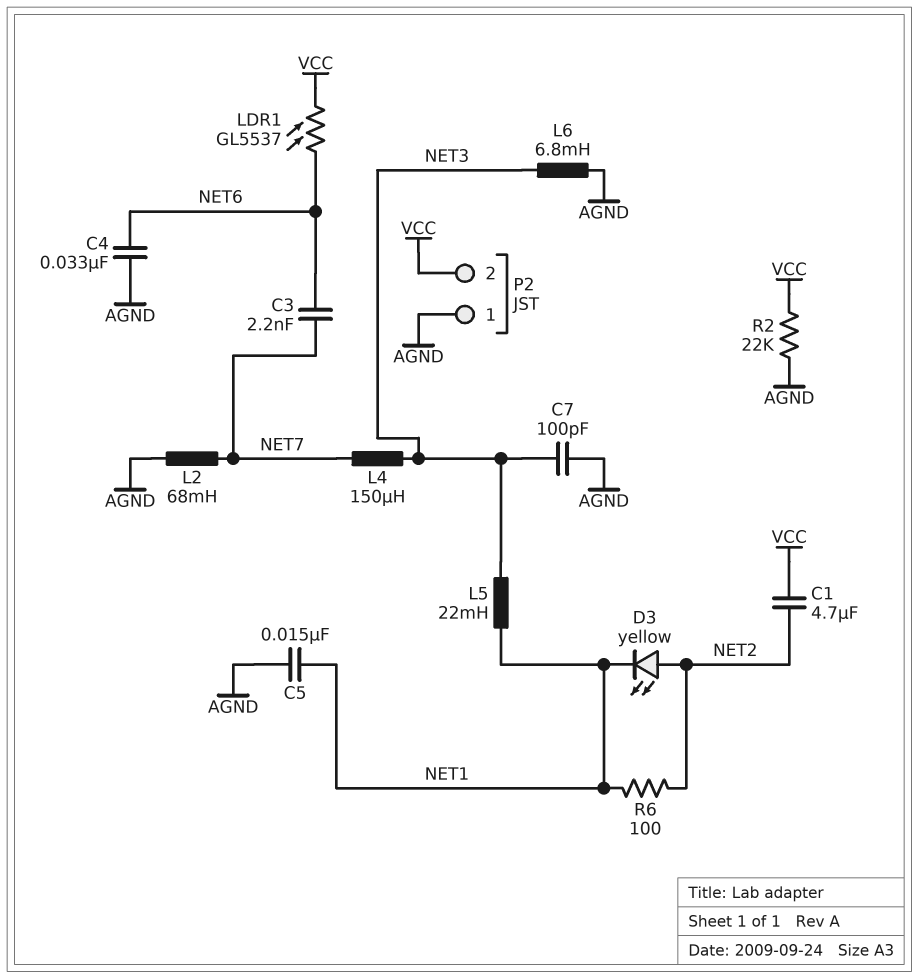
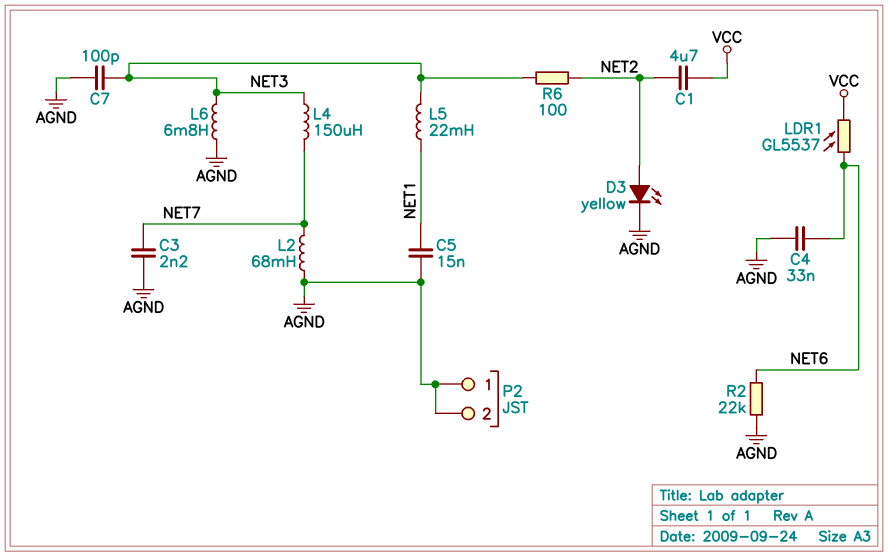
C3: 2.2nF (NET6, NET7) -> 2.2nF (AGND, NET7)
D3: LED yellow (A NET2, K NET1) -> LED yellow (A NET2, K AGND)
P2 pin 2: VCC -> AGND
R2: 22k (AGND, VCC) -> 22k (AGND, NET6)
R6: 100 (NET1, NET2) -> 100 (NET2, NET3)

